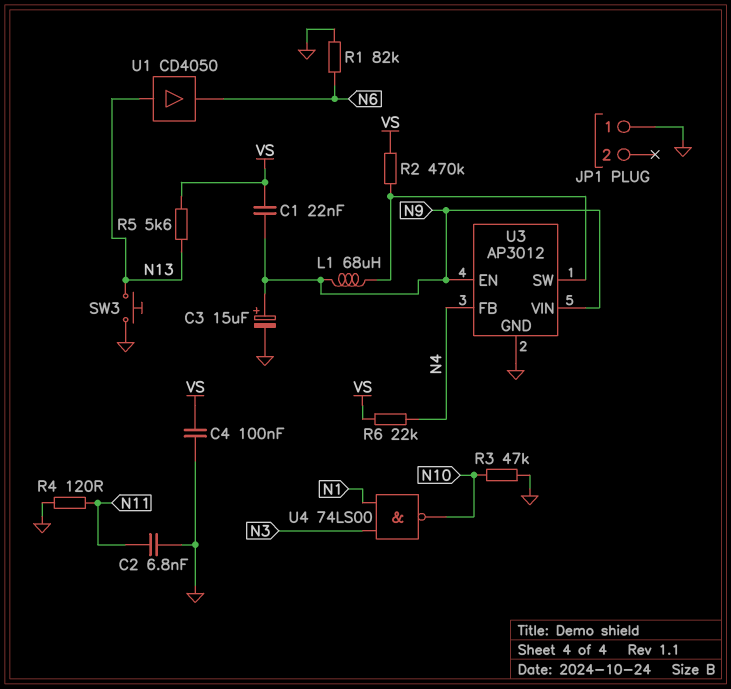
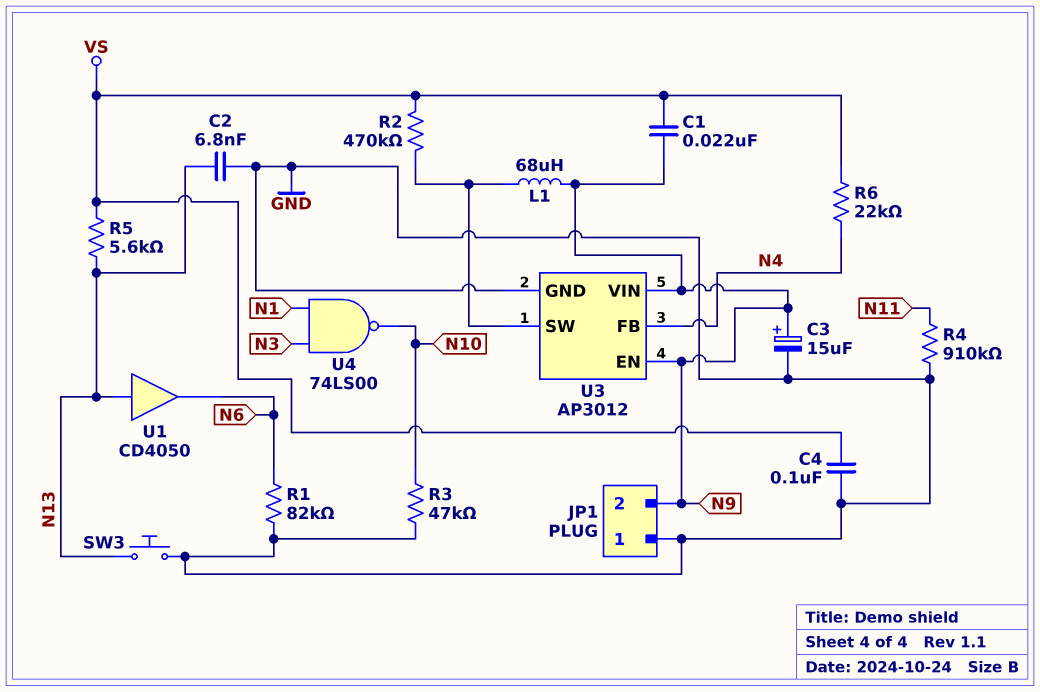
C2: 6.8nF (GND, N11) -> 6.8nF (GND, N13)
JP1 pin 2: none -> N9
R4: 120 (GND, N11) -> 910k (GND, N11)

